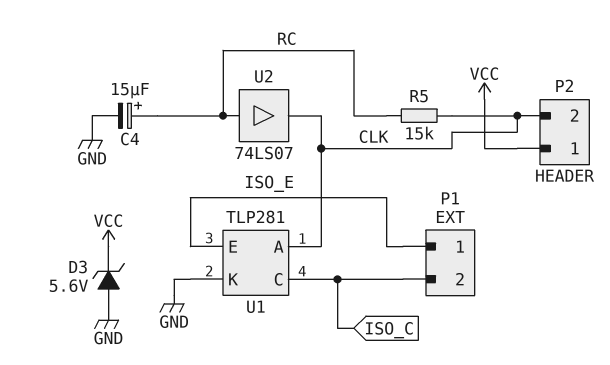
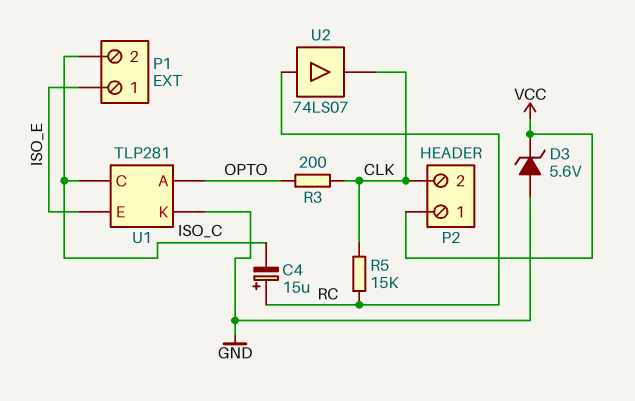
C4: 15uF (plus RC, minus GND) -> 15uF (plus RC, minus ISO_C)
R3: none -> 200 (CLK, OPTO)
U1 pin A: CLK -> OPTO

